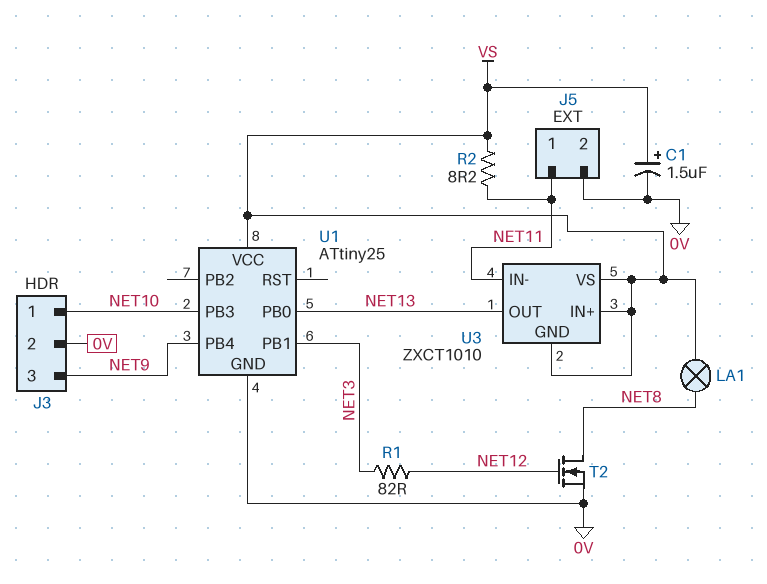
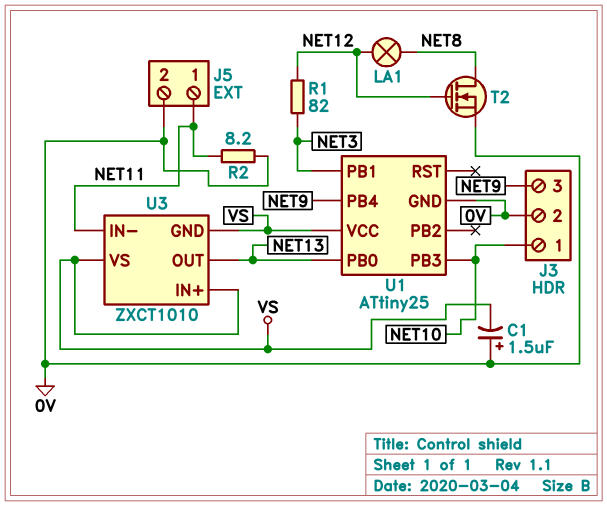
C1: 1.5uF (plus VS, minus 0V) -> 1.5uF (plus 0V, minus VS)
LA1: lamp (NET8, VS) -> lamp (NET8, NET12)
R2: 8.2 (NET11, VS) -> 8.2 (0V, NET11)

